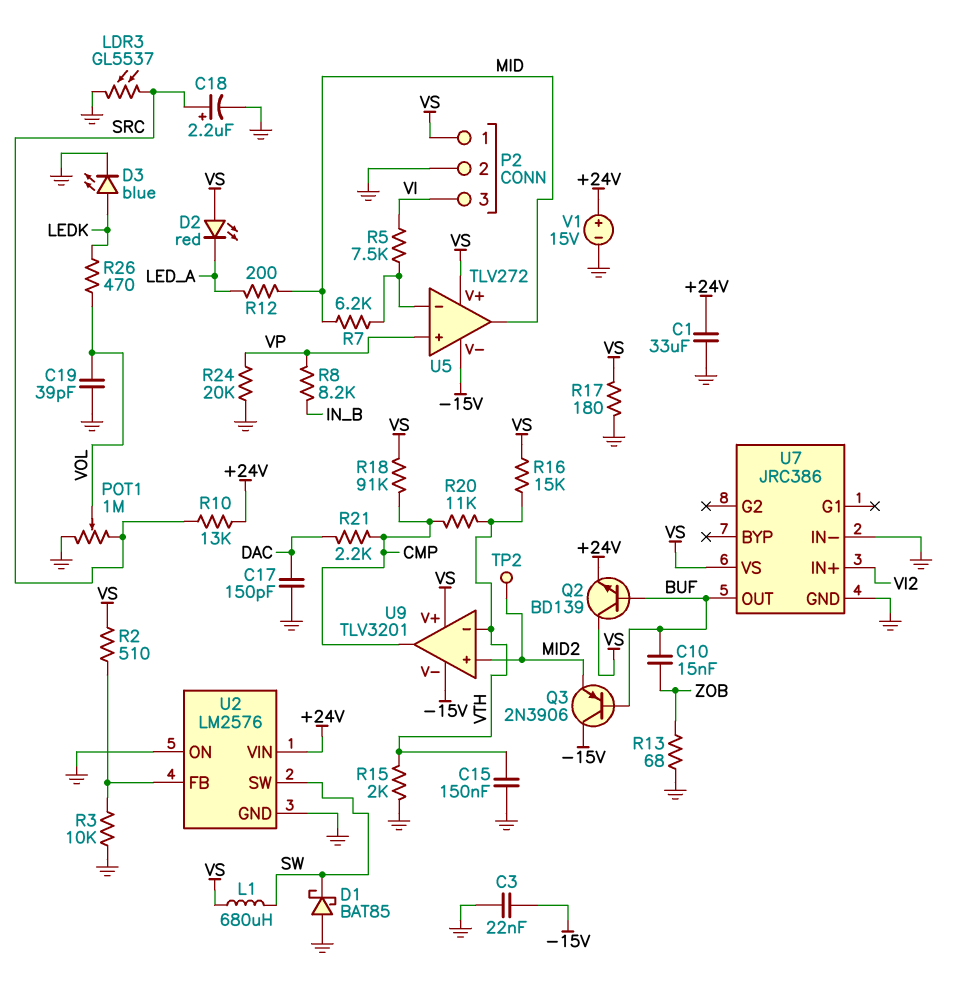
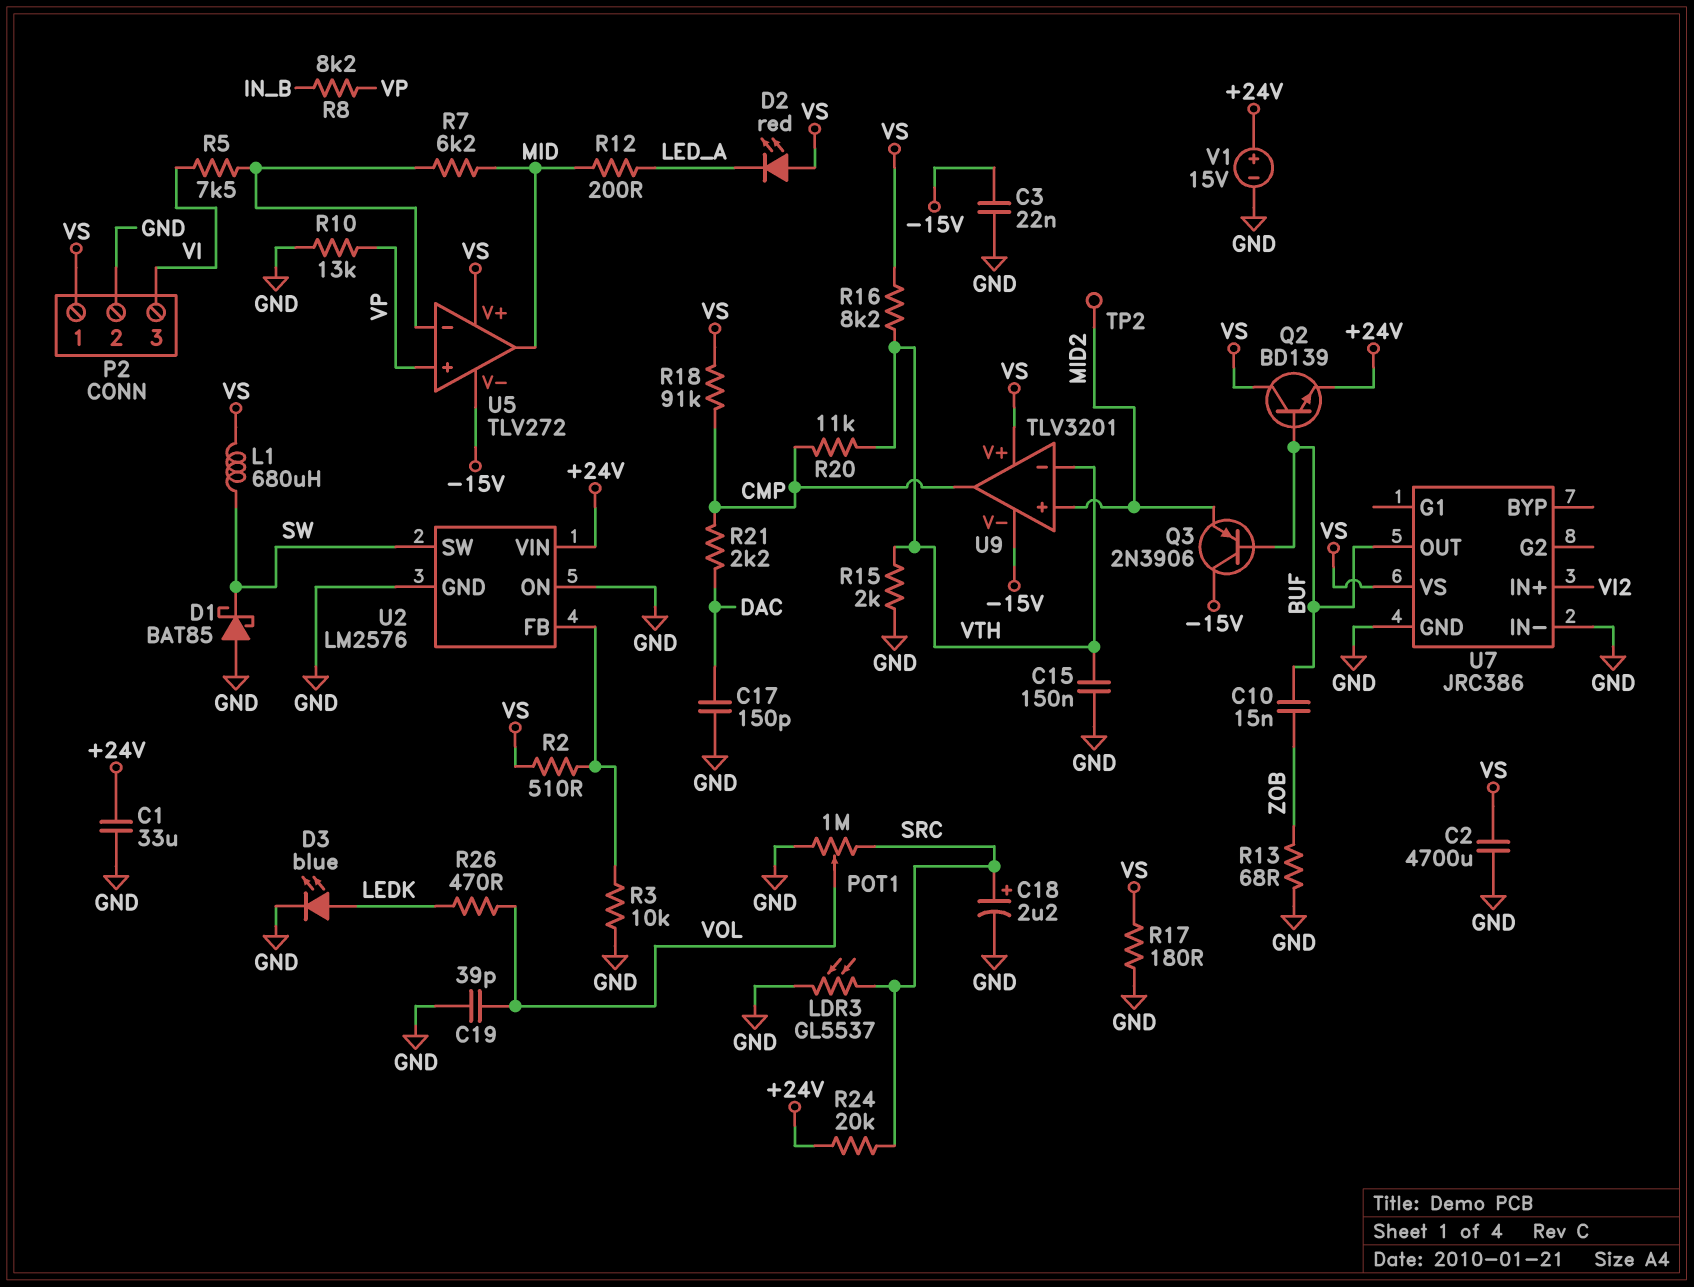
C2: none -> 4700uF (GND, VS)
R10: 13k (+24V, SRC) -> 13k (GND, VP)
R16: 15k (VS, VTH) -> 8.2k (VS, VTH)
R24: 20k (GND, VP) -> 20k (+24V, SRC)

